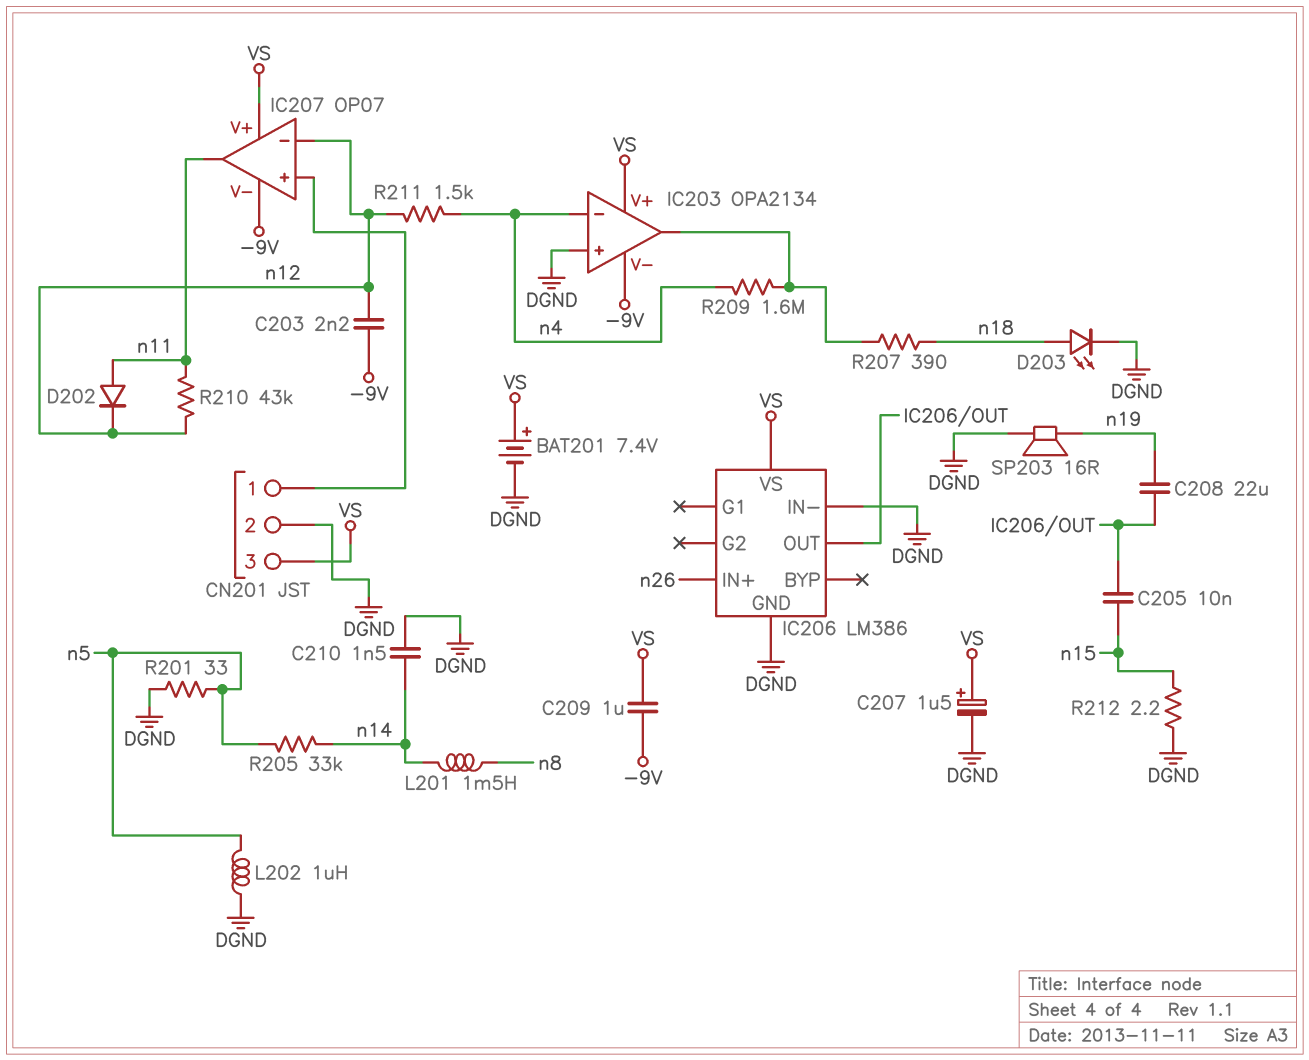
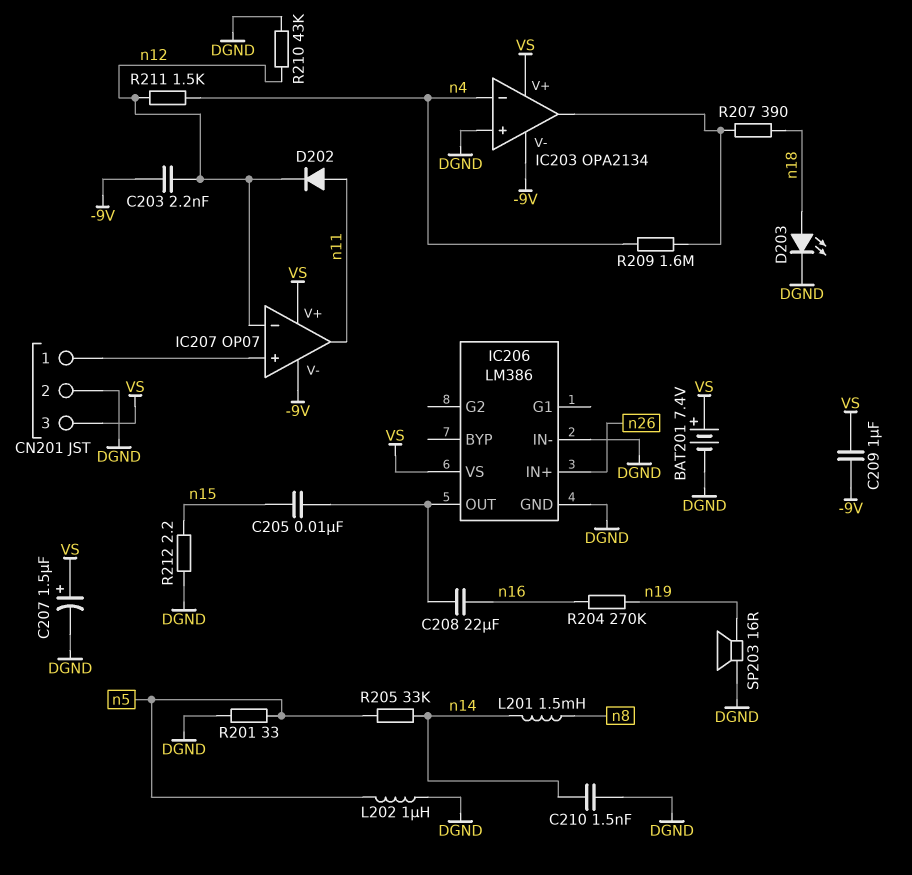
C208: 22uF (IC206/OUT, n19) -> 22uF (IC206/OUT, n16)
R204: none -> 270k (n16, n19)
R210: 43k (n11, n12) -> 43k (DGND, n12)

